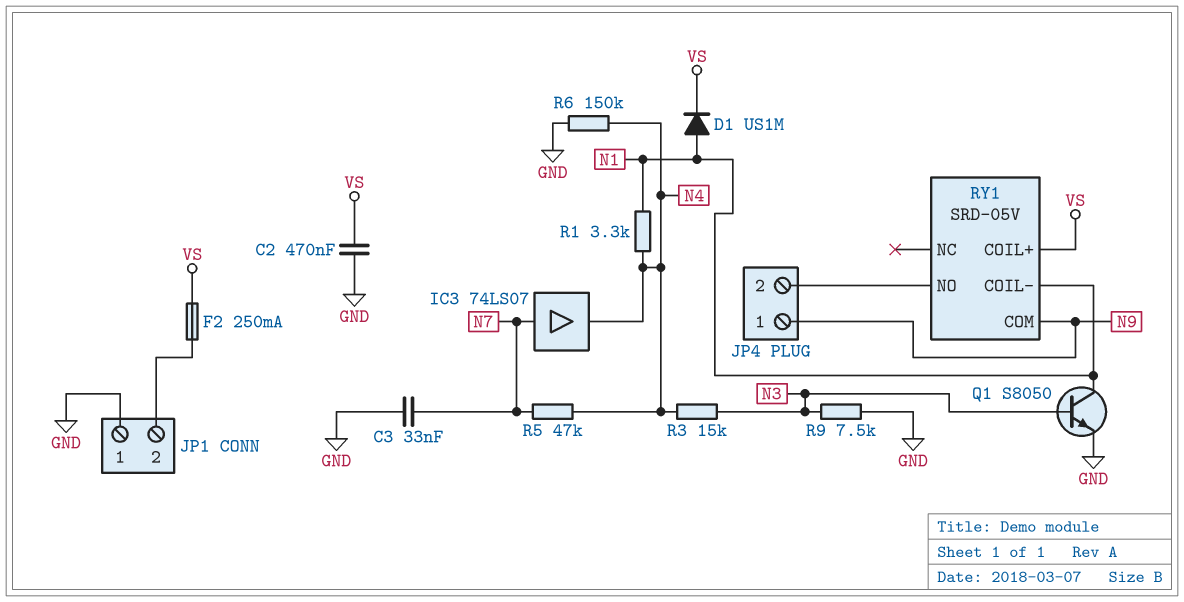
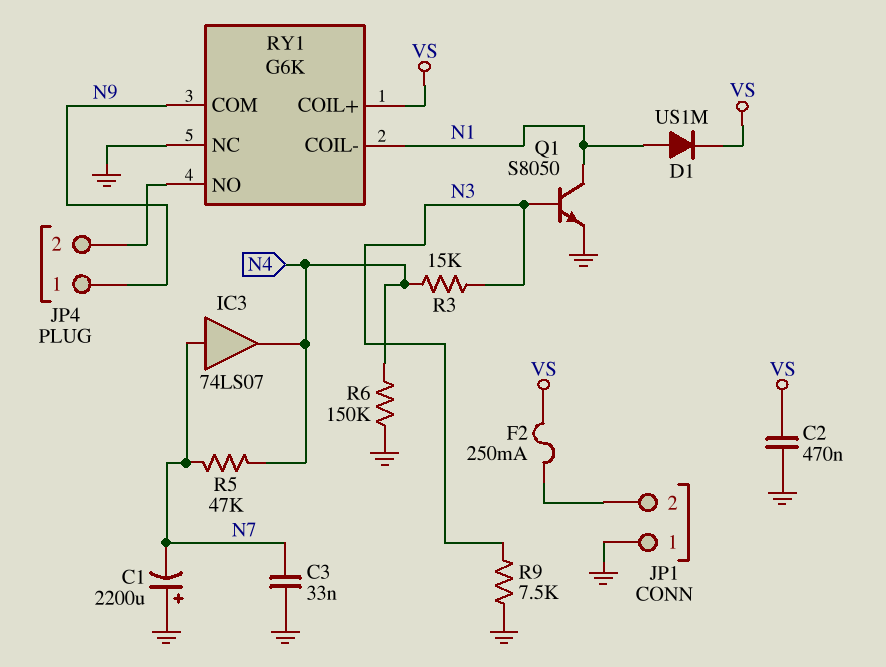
C1: none -> 2200uF (plus GND, minus N7)
R1: 3.3k (N1, N4) -> none
RY1: SRD-05V -> G6K
RY1 pin NC: none -> GND

